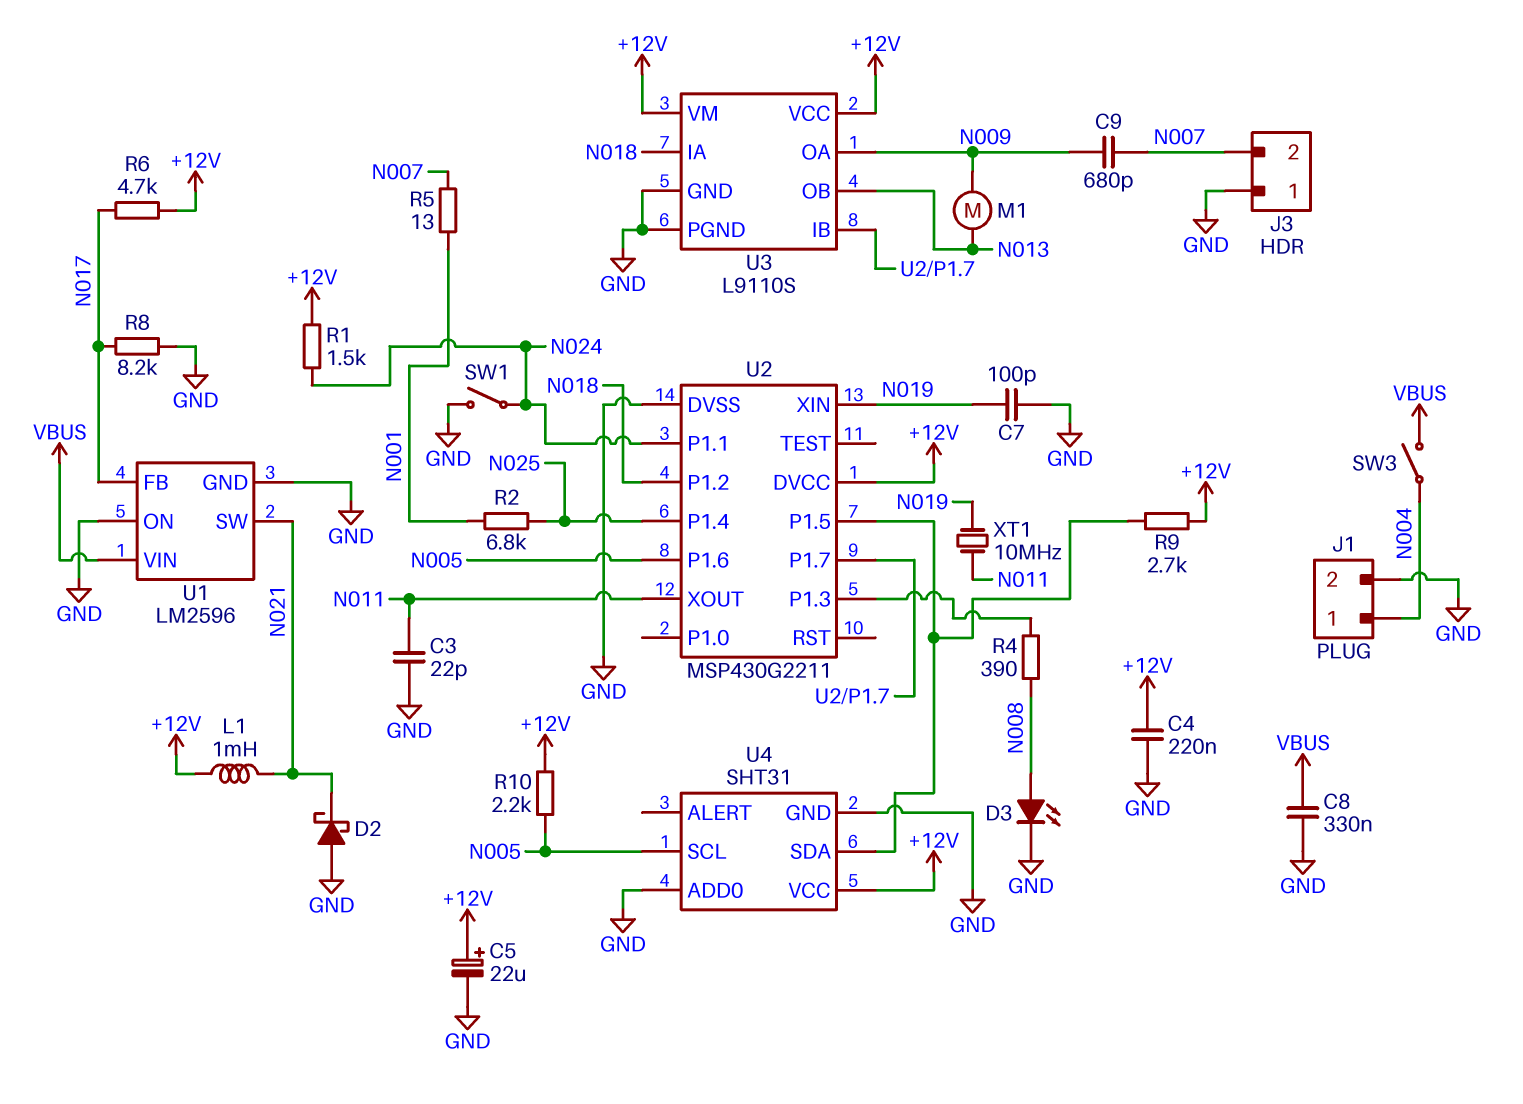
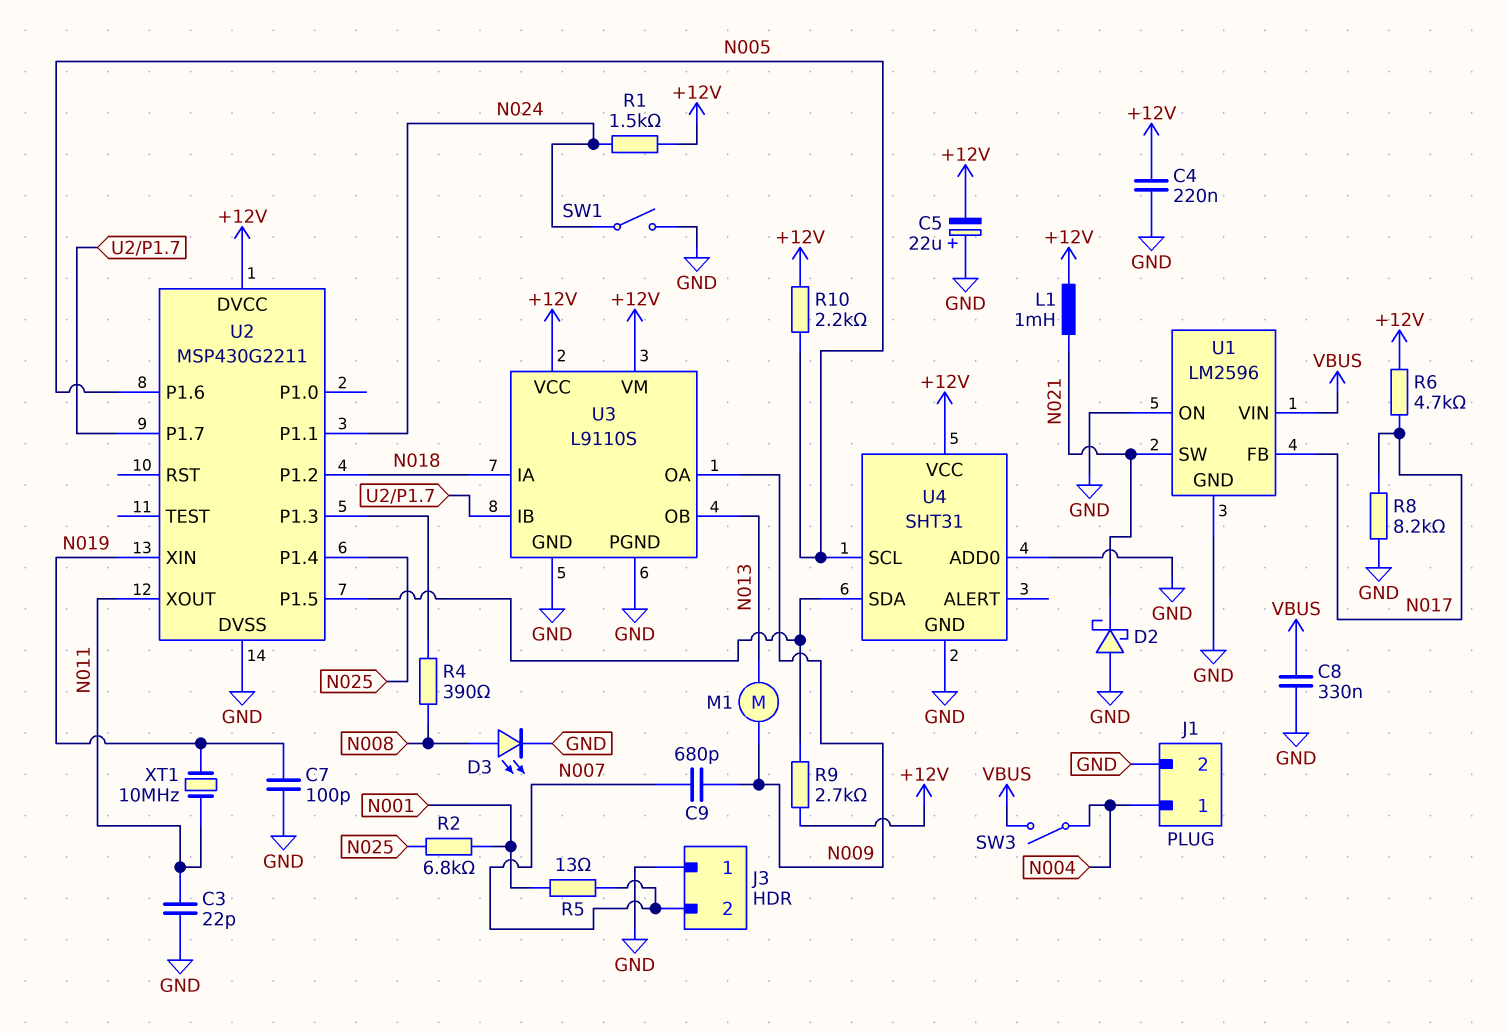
C5: 22uF (plus +12V, minus GND) -> 22uF (plus GND, minus +12V)

